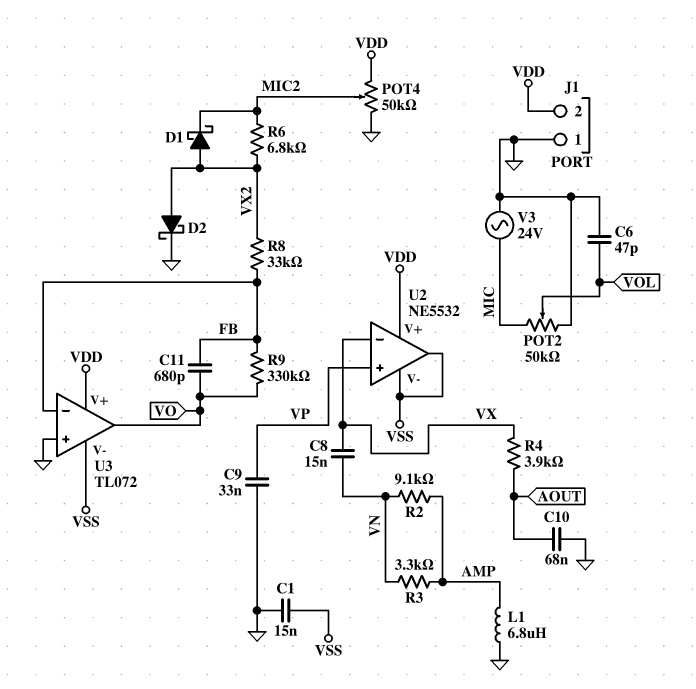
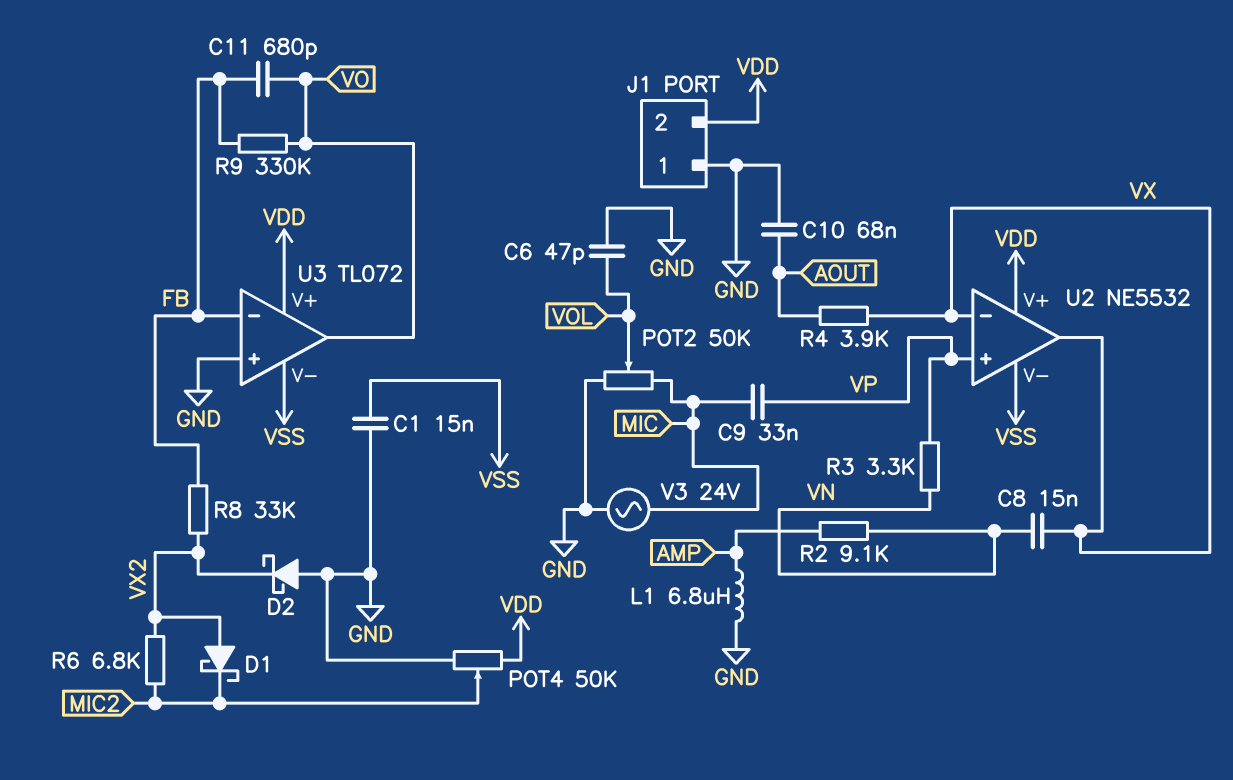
C9: 33nF (GND, VP) -> 33nF (MIC, VP)
D2: schottky (A VX2, K GND) -> schottky (A GND, K VX2)
R3: 3.3k (AMP, VN) -> 3.3k (VN, VP)
U2 pin out: VSS -> VX

